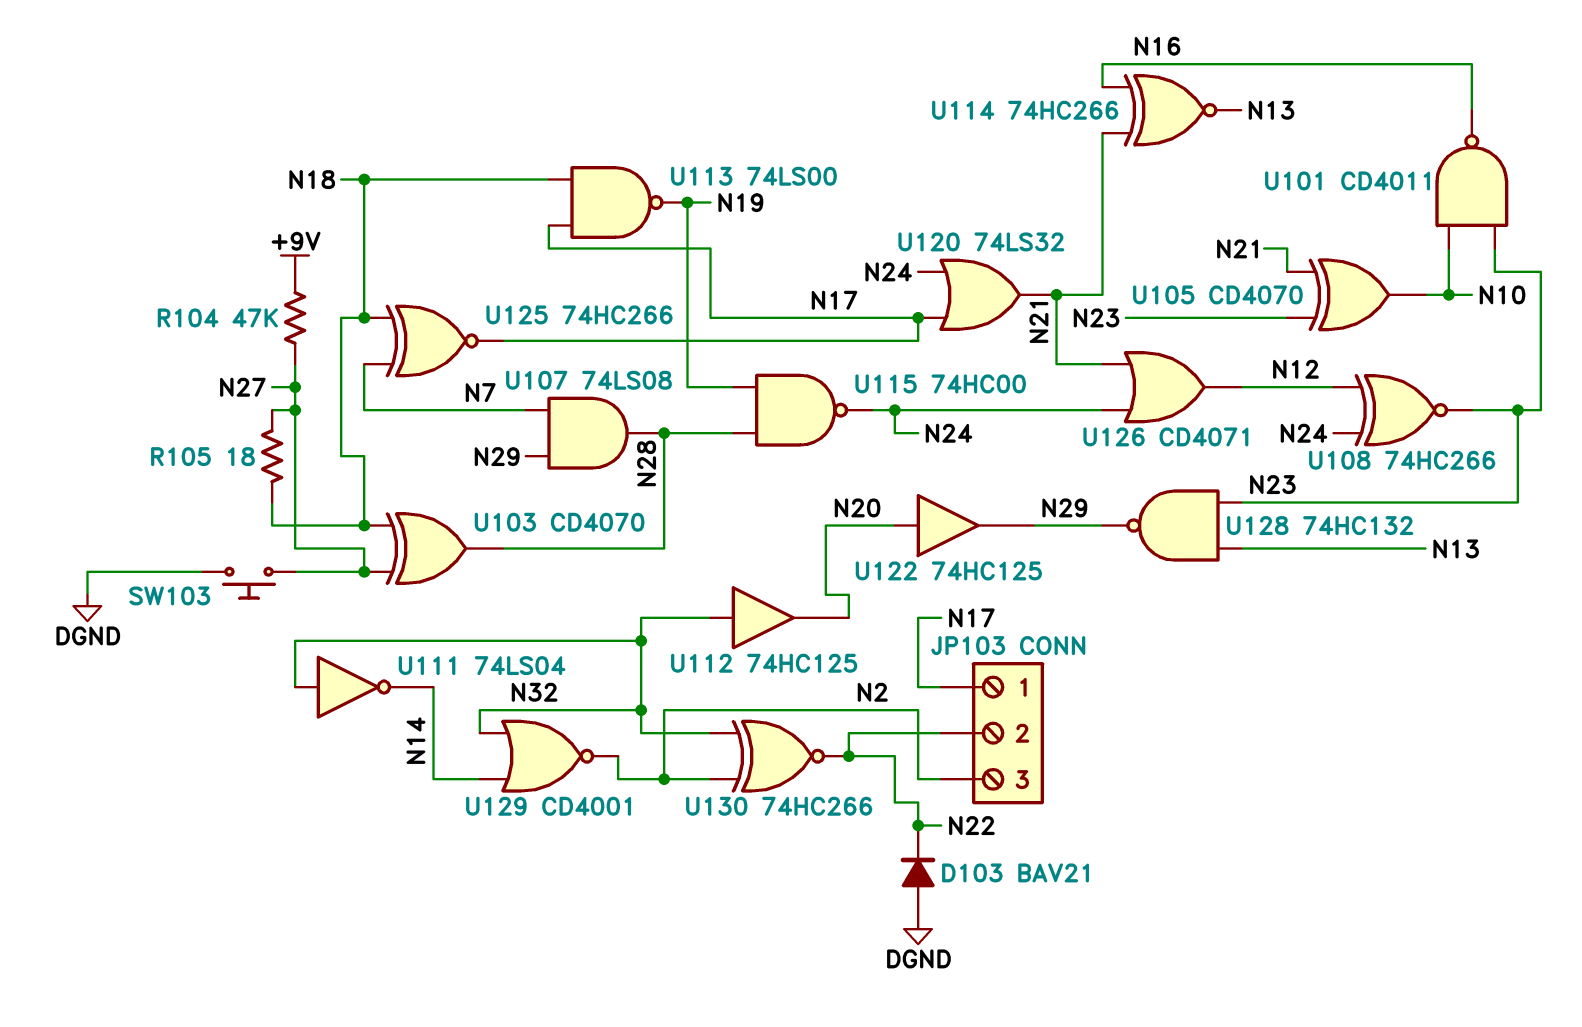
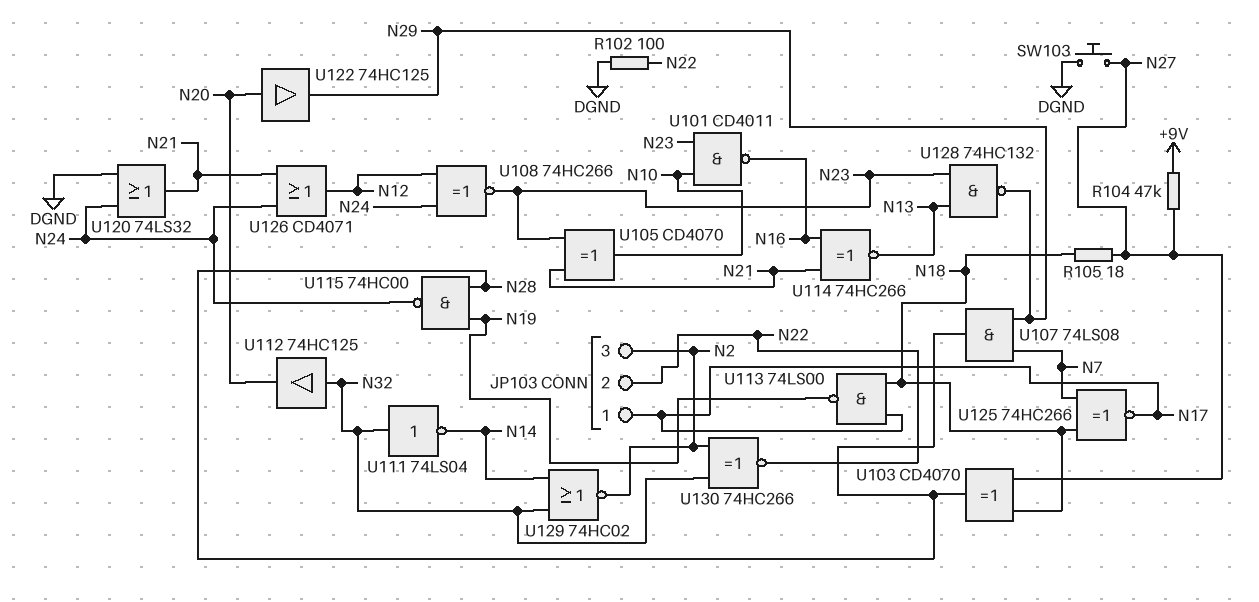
D103: diode BAV21 (A DGND, K N22) -> none
R102: none -> 100 (DGND, N22)
U120: OR 74LS32 (in N17, in N24, out N21) -> OR 74LS32 (in DGND, in N24, out N21)
U129: NOR CD4001 (in N14, in N32, out N2) -> NOR 74HC02 (in N14, in N32, out N2)

